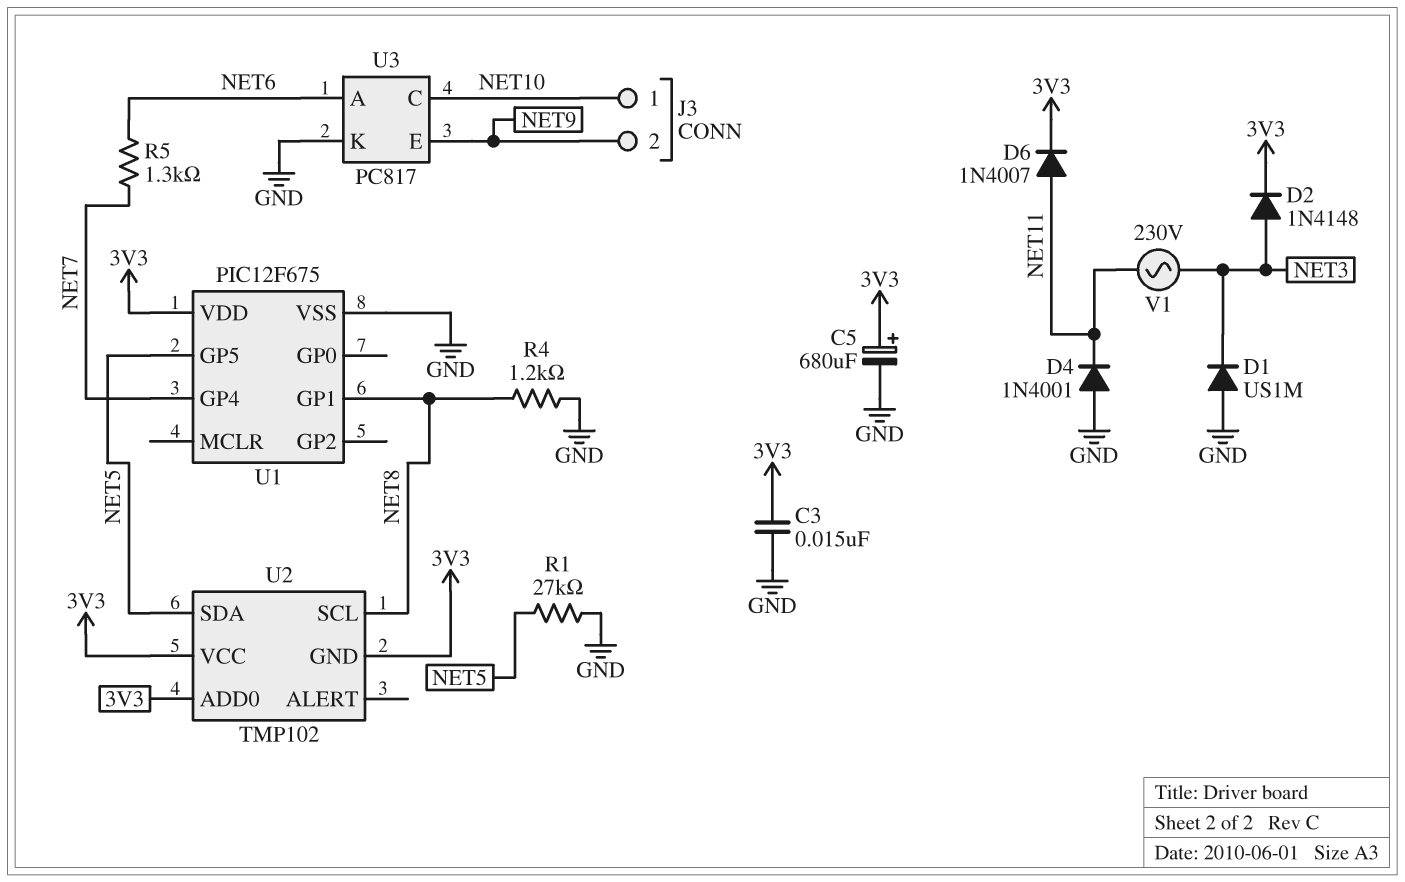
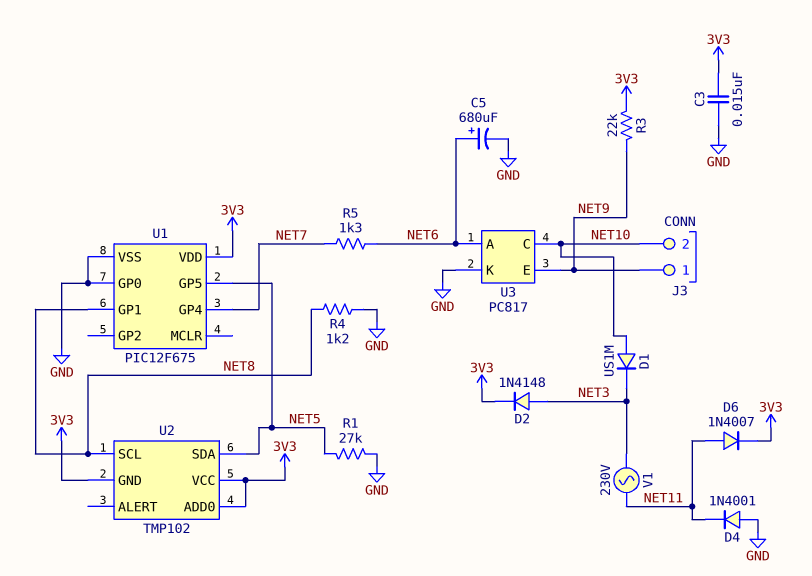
C5: 680uF (plus 3V3, minus GND) -> 680uF (plus NET6, minus GND)
D1: diode US1M (A GND, K NET3) -> diode US1M (A NET10, K NET3)
J3 pin 1: NET10 -> NET9
J3 pin 2: NET9 -> NET10
R3: none -> 22k (3V3, NET9)
U1 pin GP0: none -> GND

